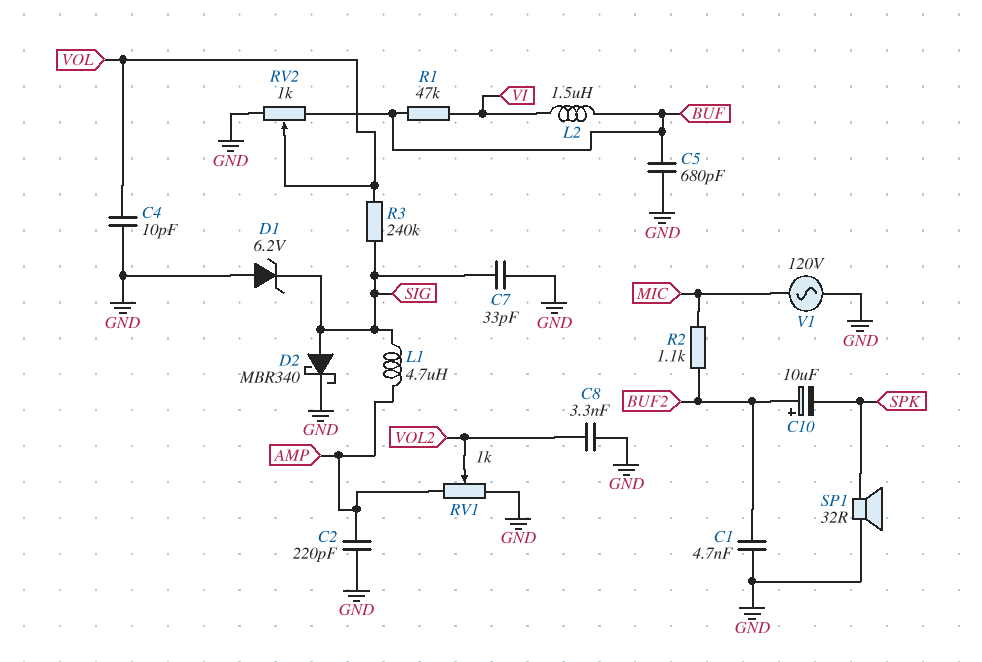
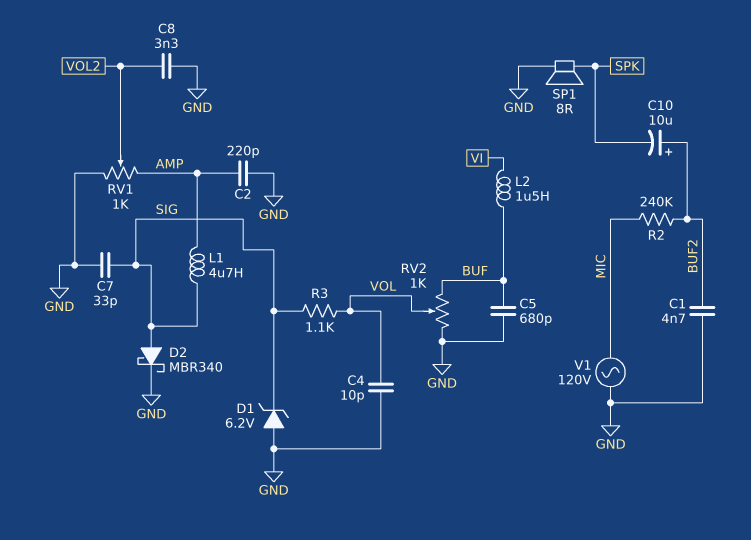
R1: 47k (BUF, VI) -> none
R2: 1.1k (BUF2, MIC) -> 240k (BUF2, MIC)
R3: 240k (SIG, VOL) -> 1.1k (SIG, VOL)
SP1: speaker 32R (GND, SPK) -> speaker 8R (GND, SPK)

